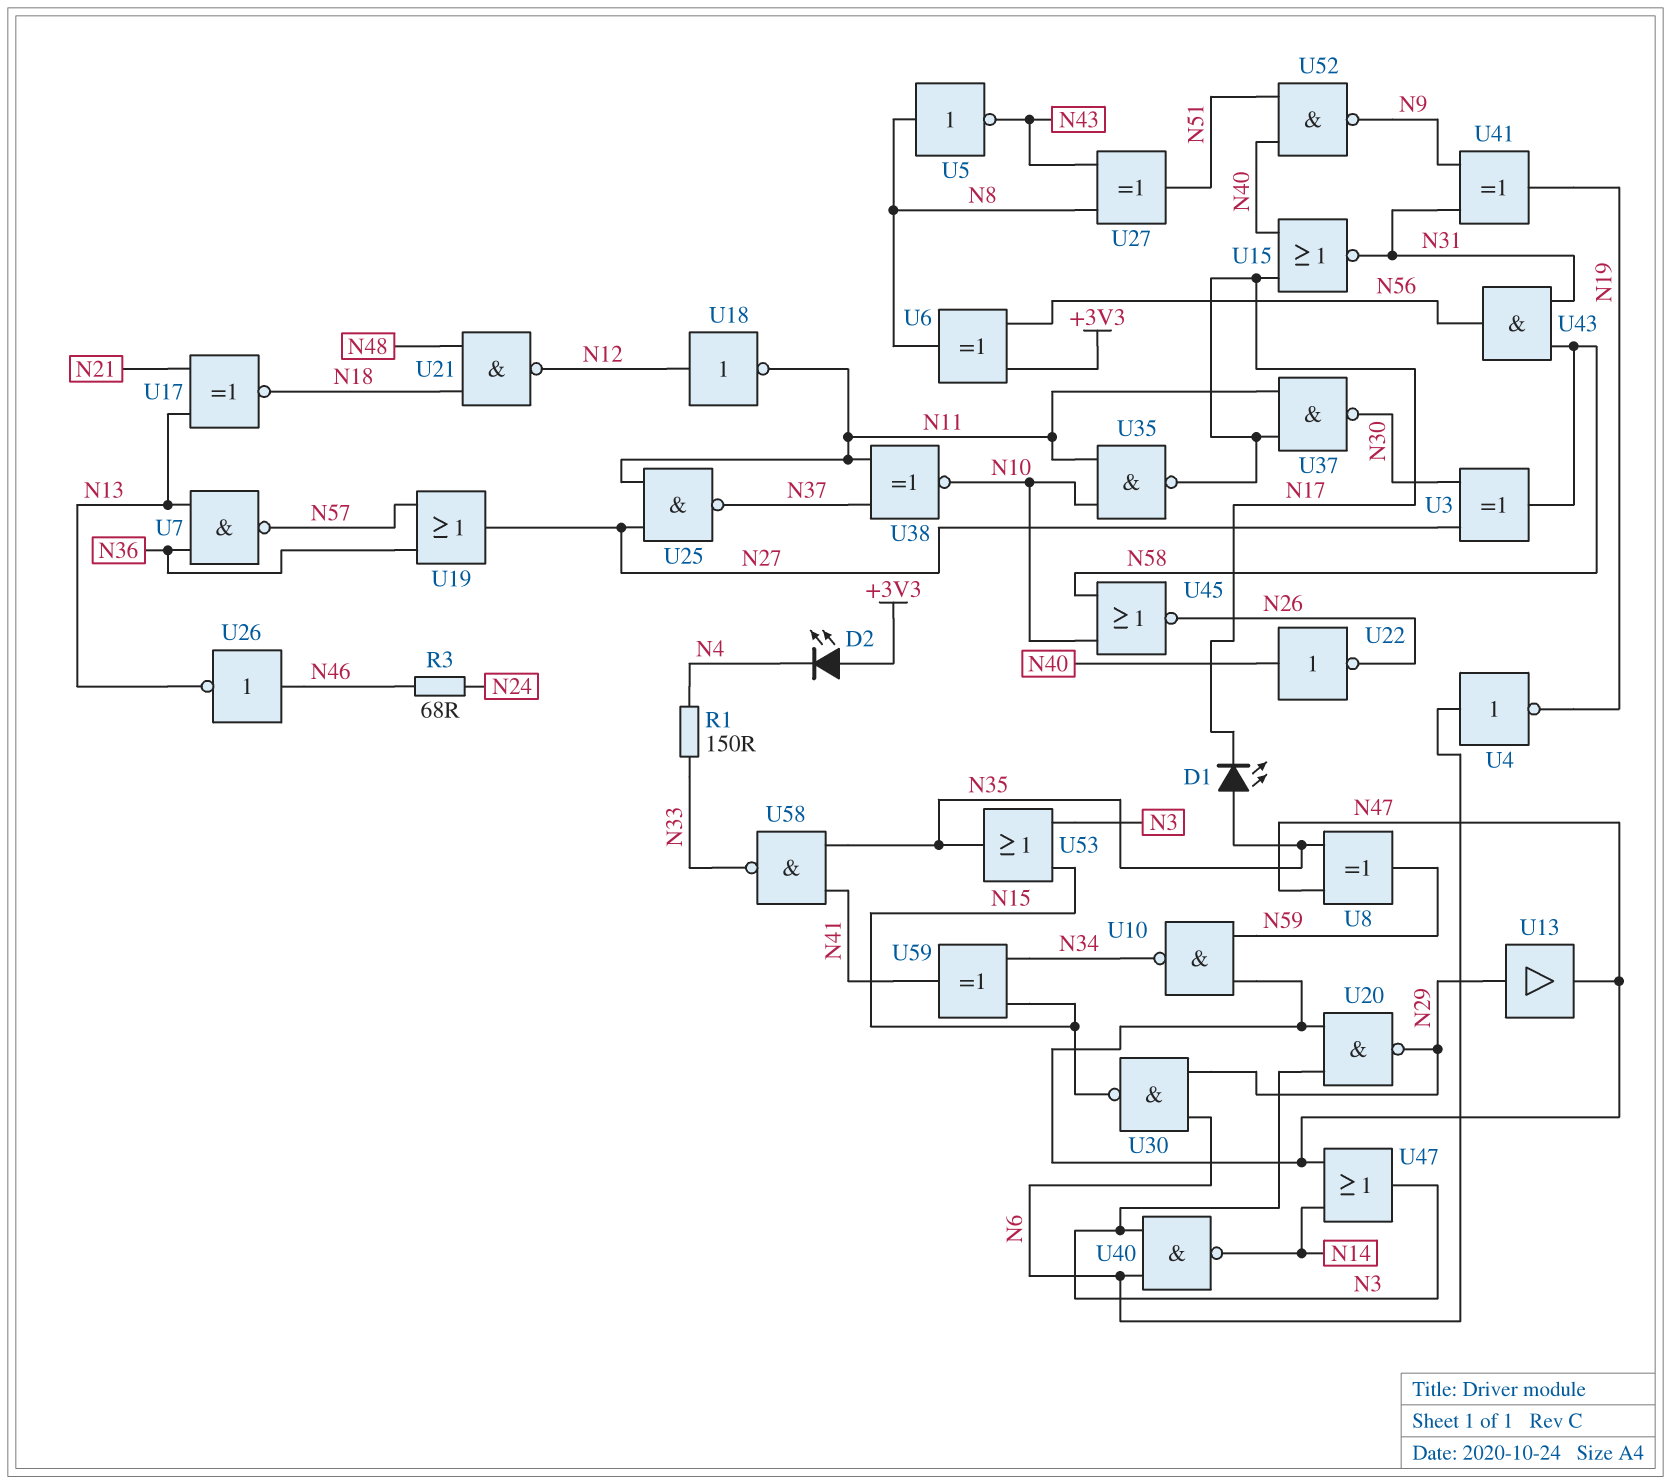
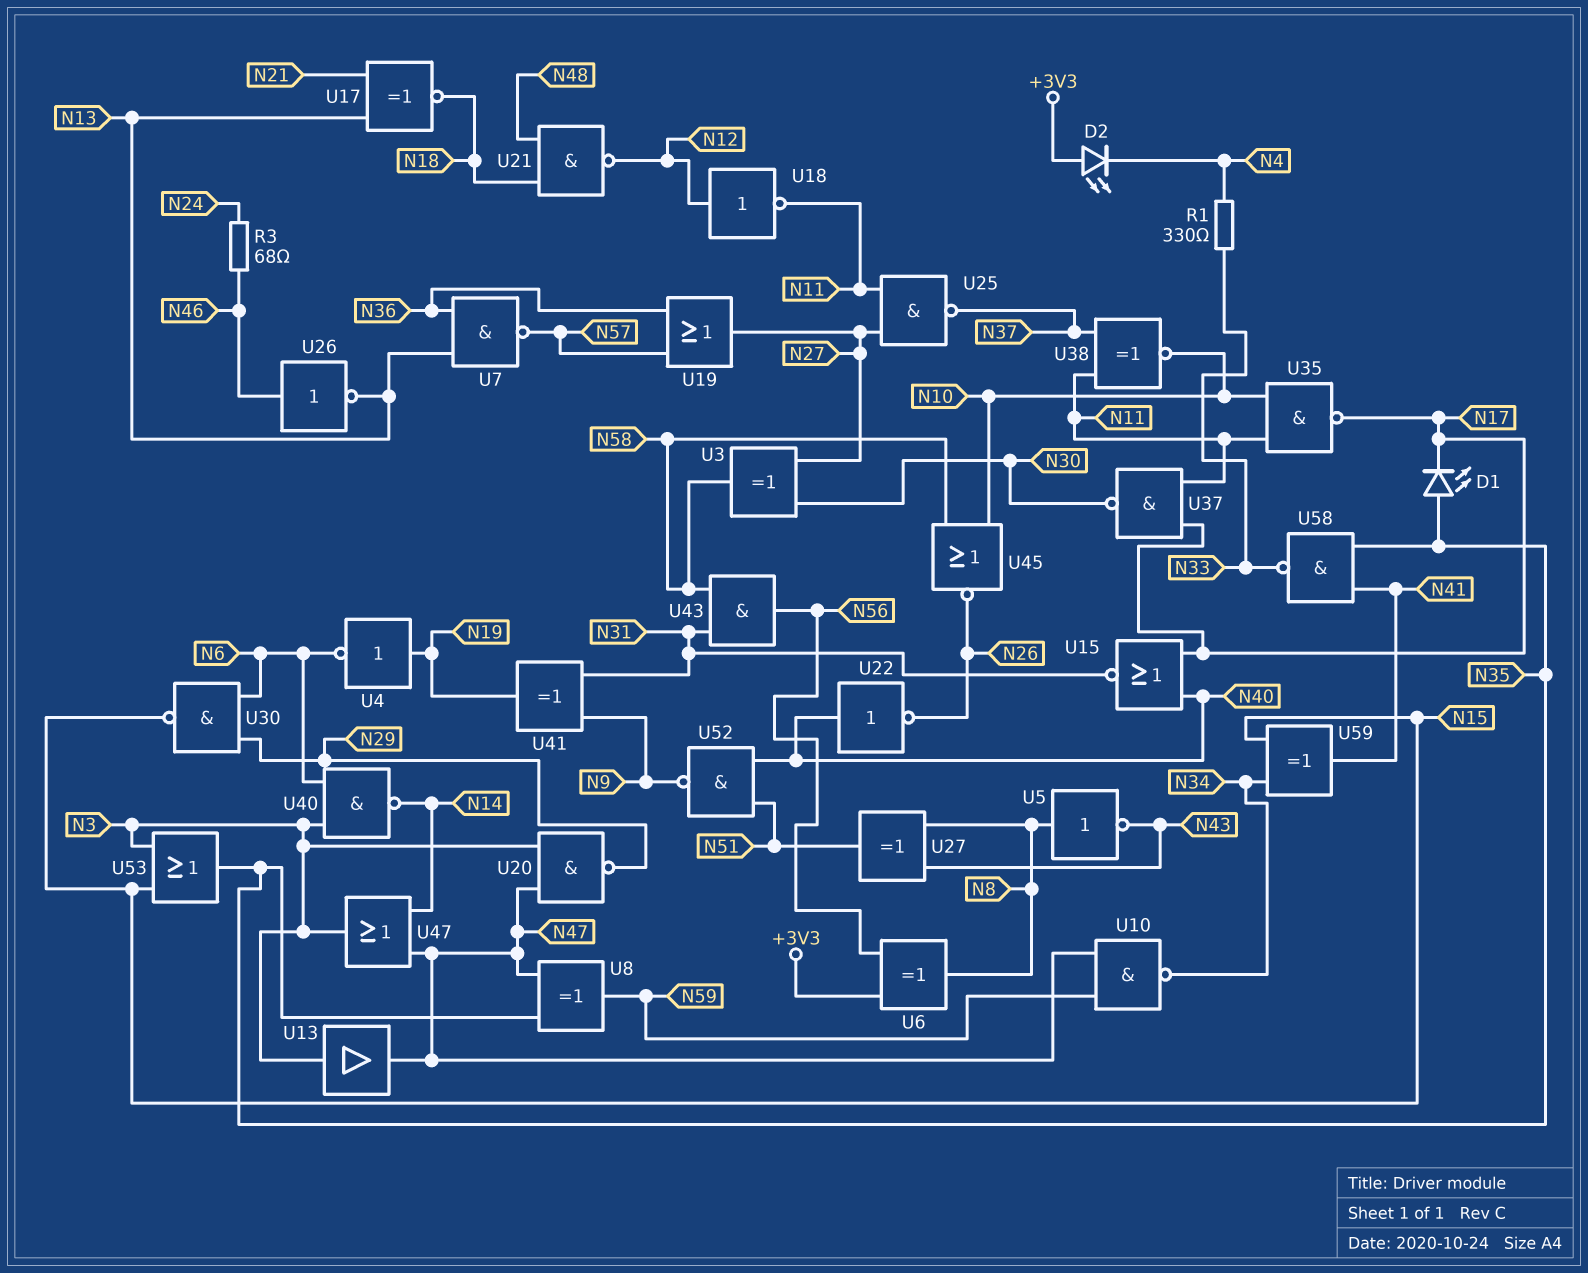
R1: 150 (N4, N33) -> 330 (N4, N33)
U4: NOT (in N6, out N19) -> NOT (in N19, out N6)
U13: buffer (in N29, out N47) -> buffer (in N3, out N47)

